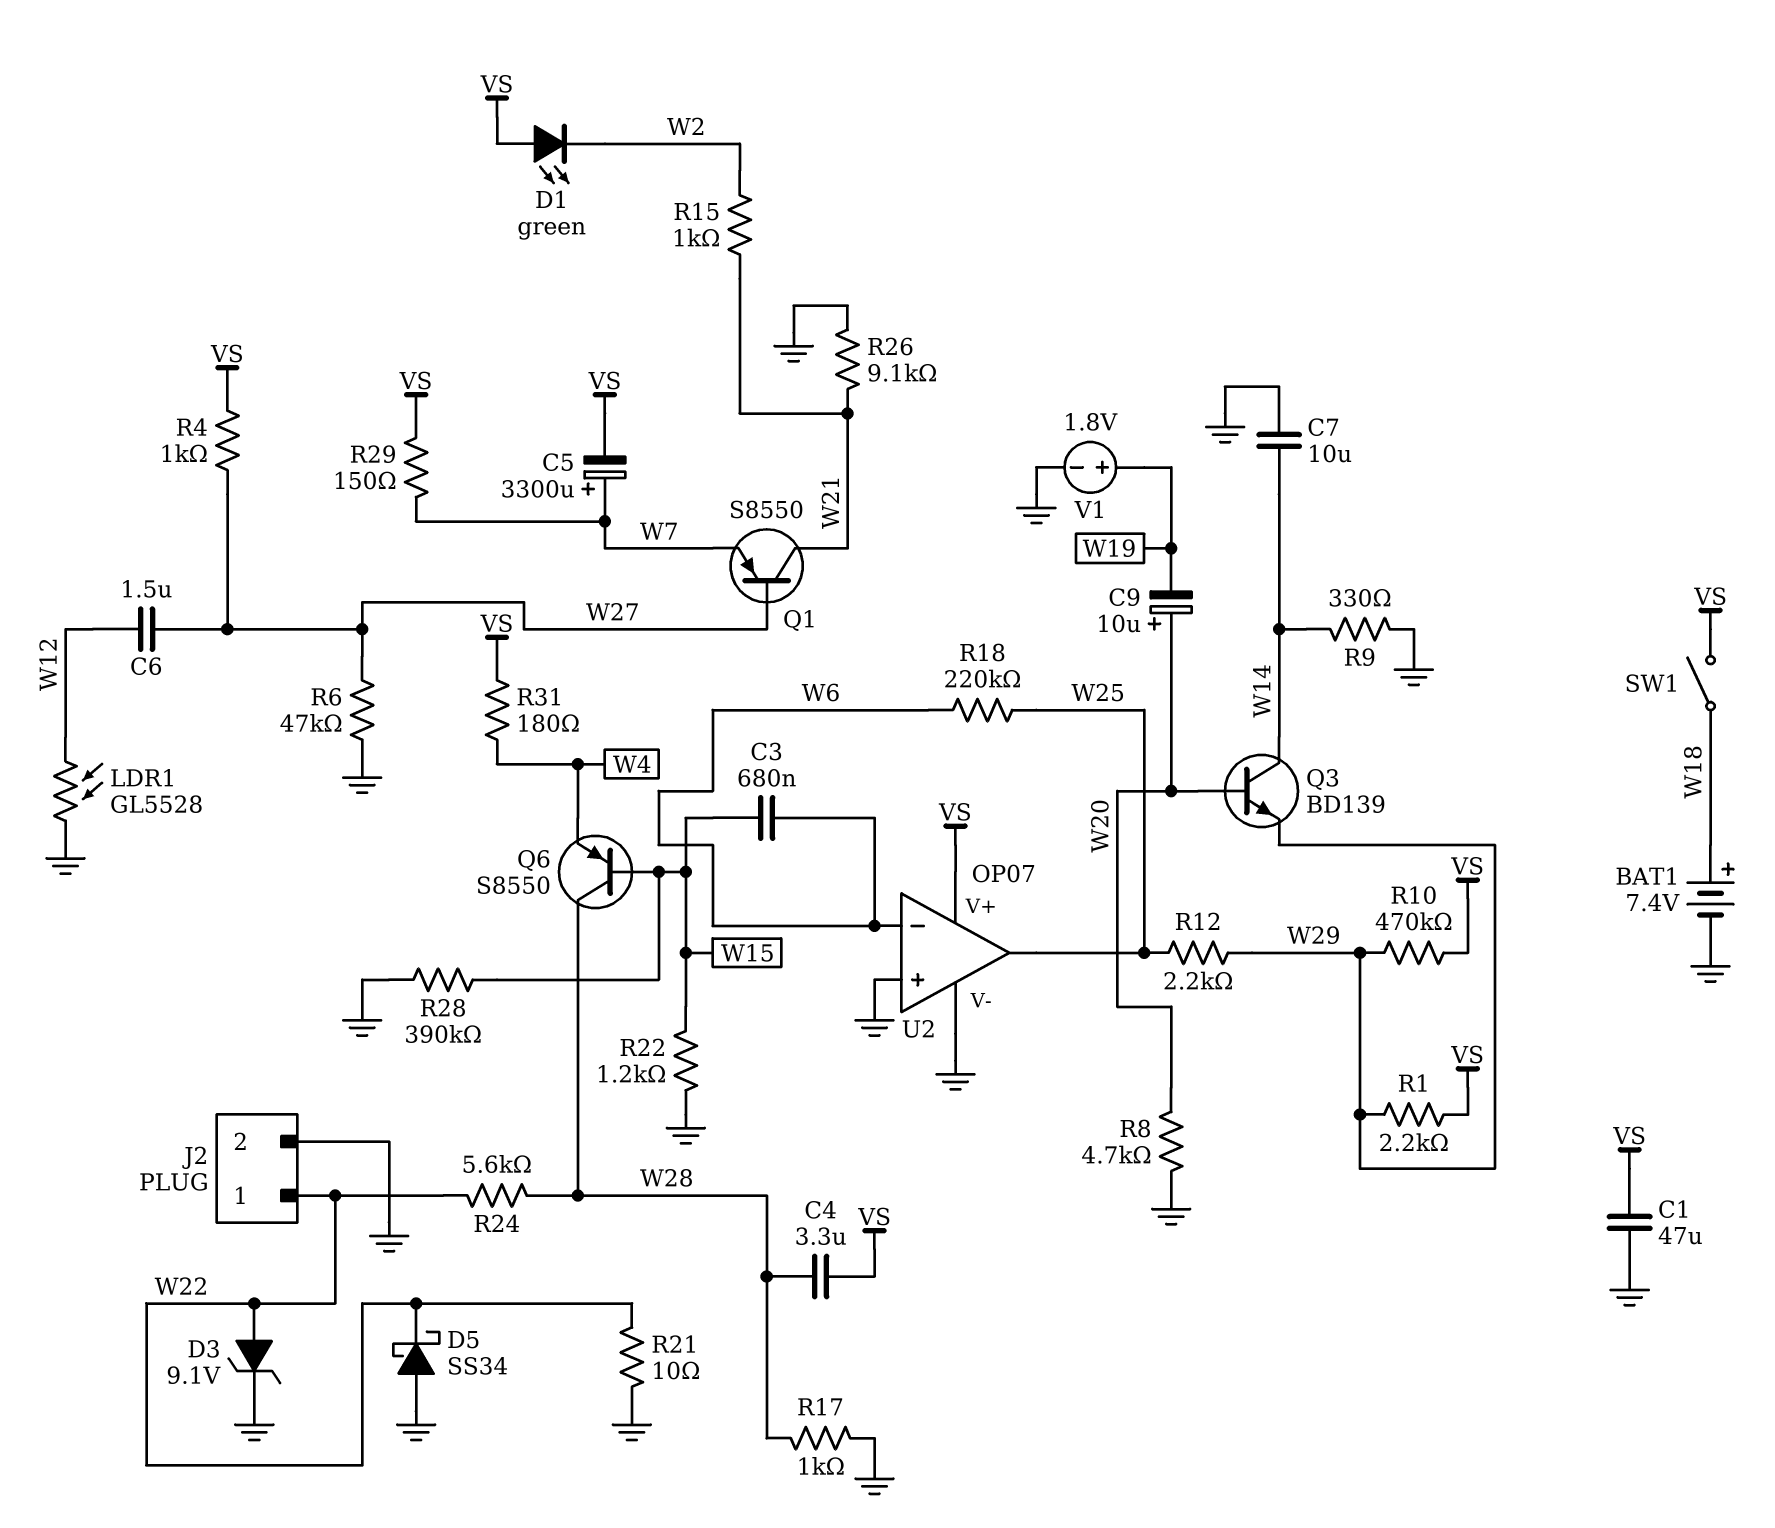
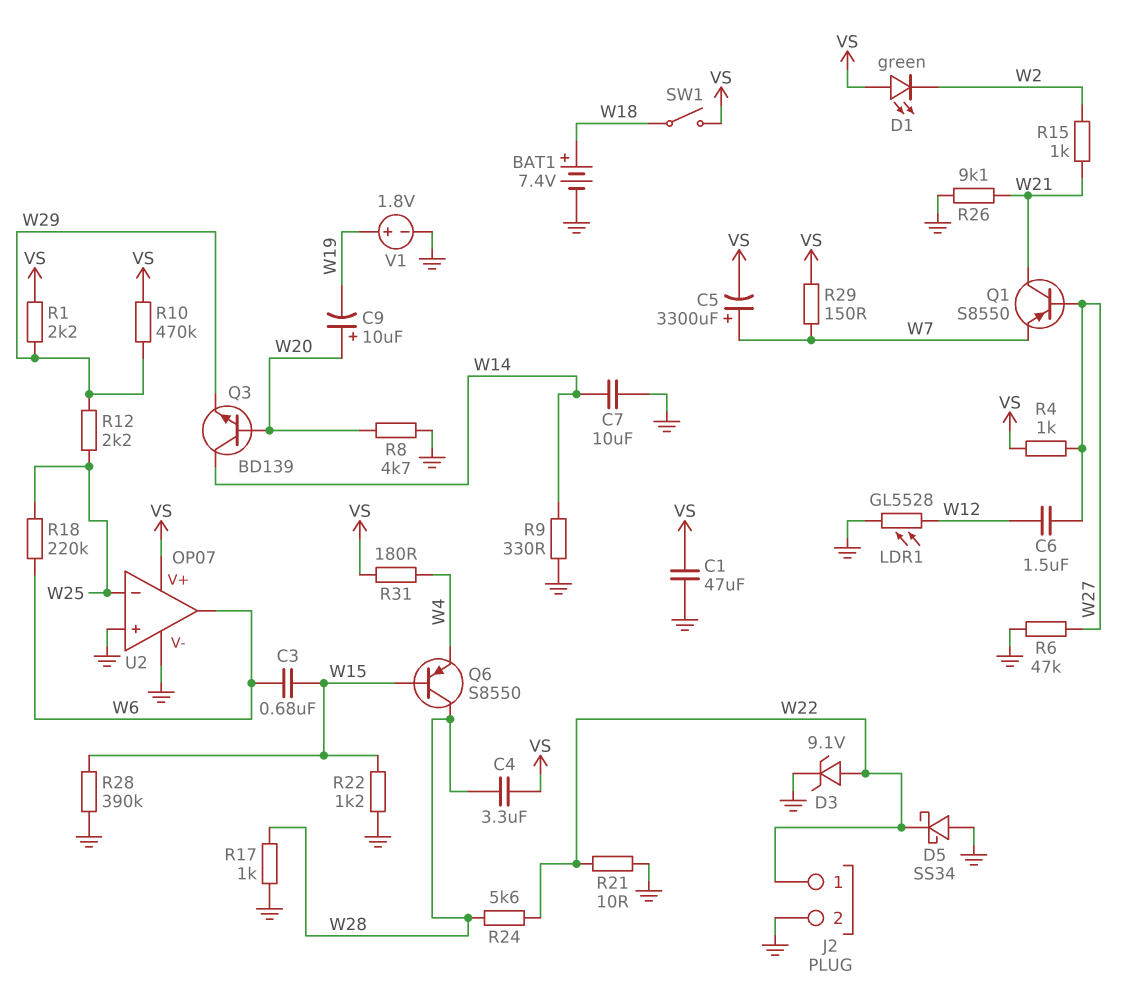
U2 pin in-: W6 -> W25
U2 pin out: W25 -> W6

